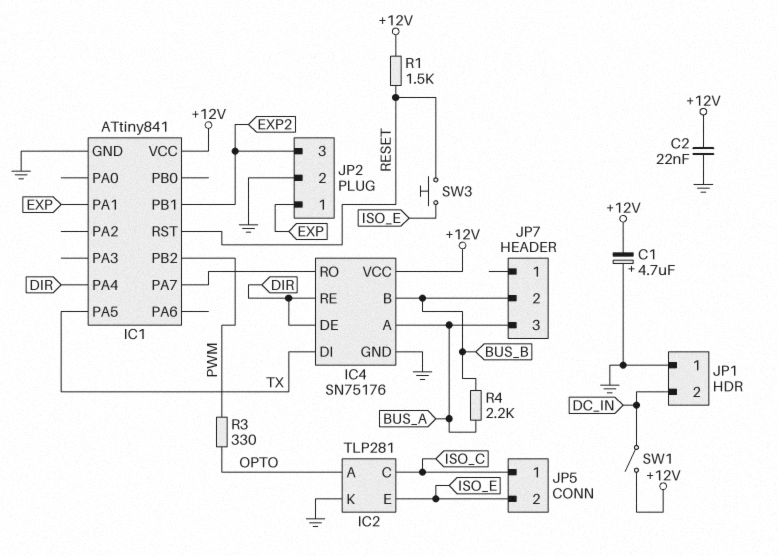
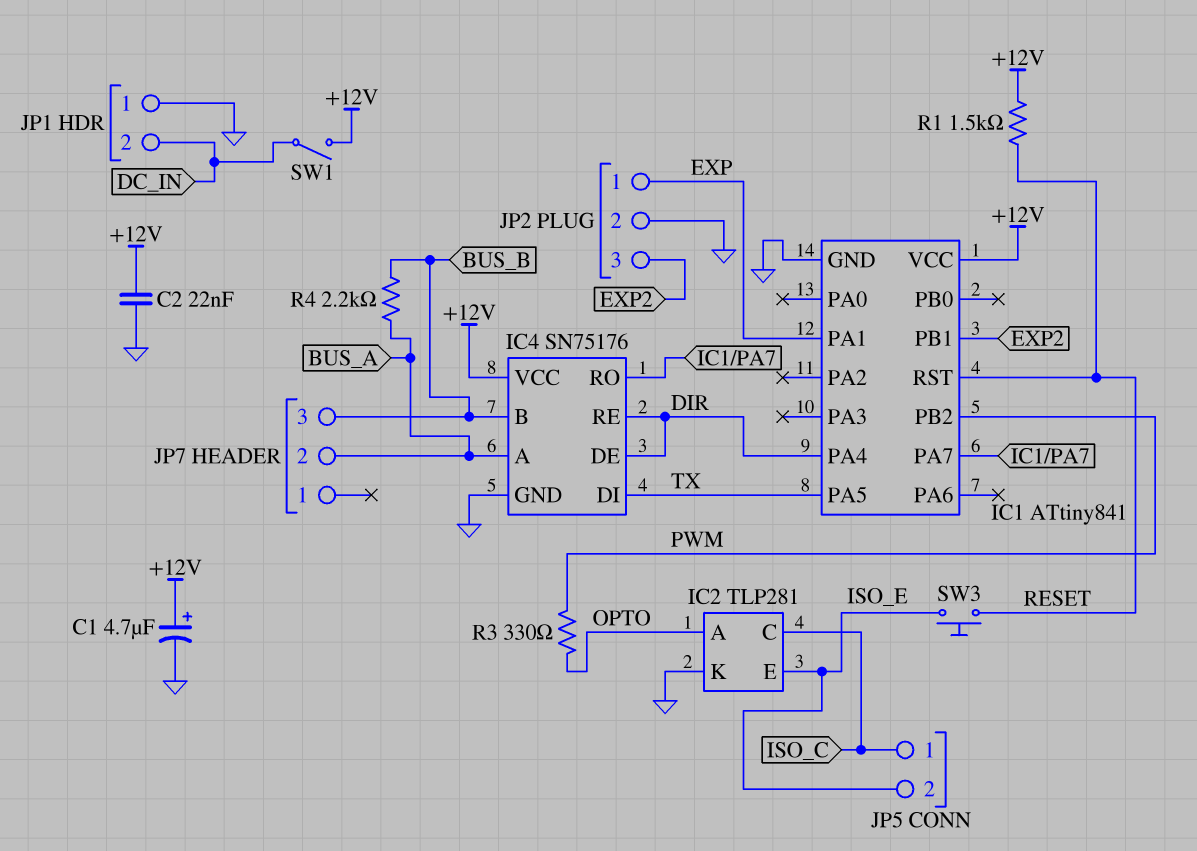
C1: 4.7uF (plus GND, minus +12V) -> 4.7uF (plus +12V, minus GND)
JP7 pin 2: BUS_B -> BUS_A
JP7 pin 3: BUS_A -> BUS_B

